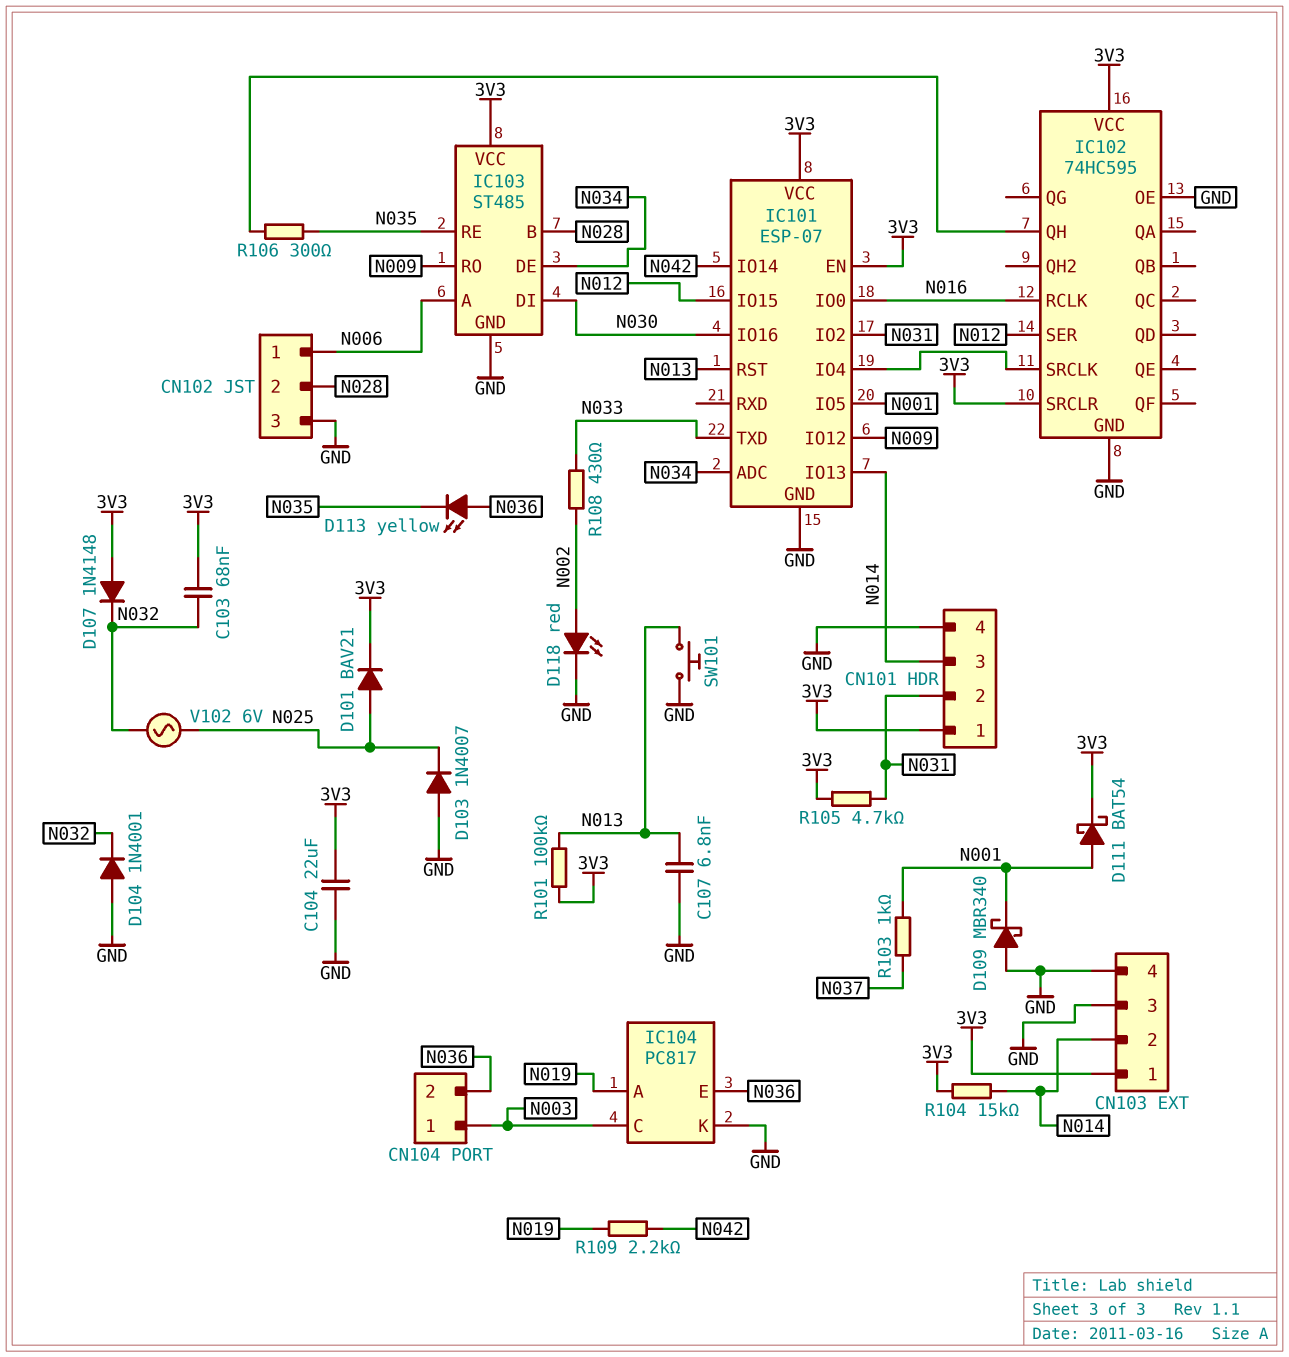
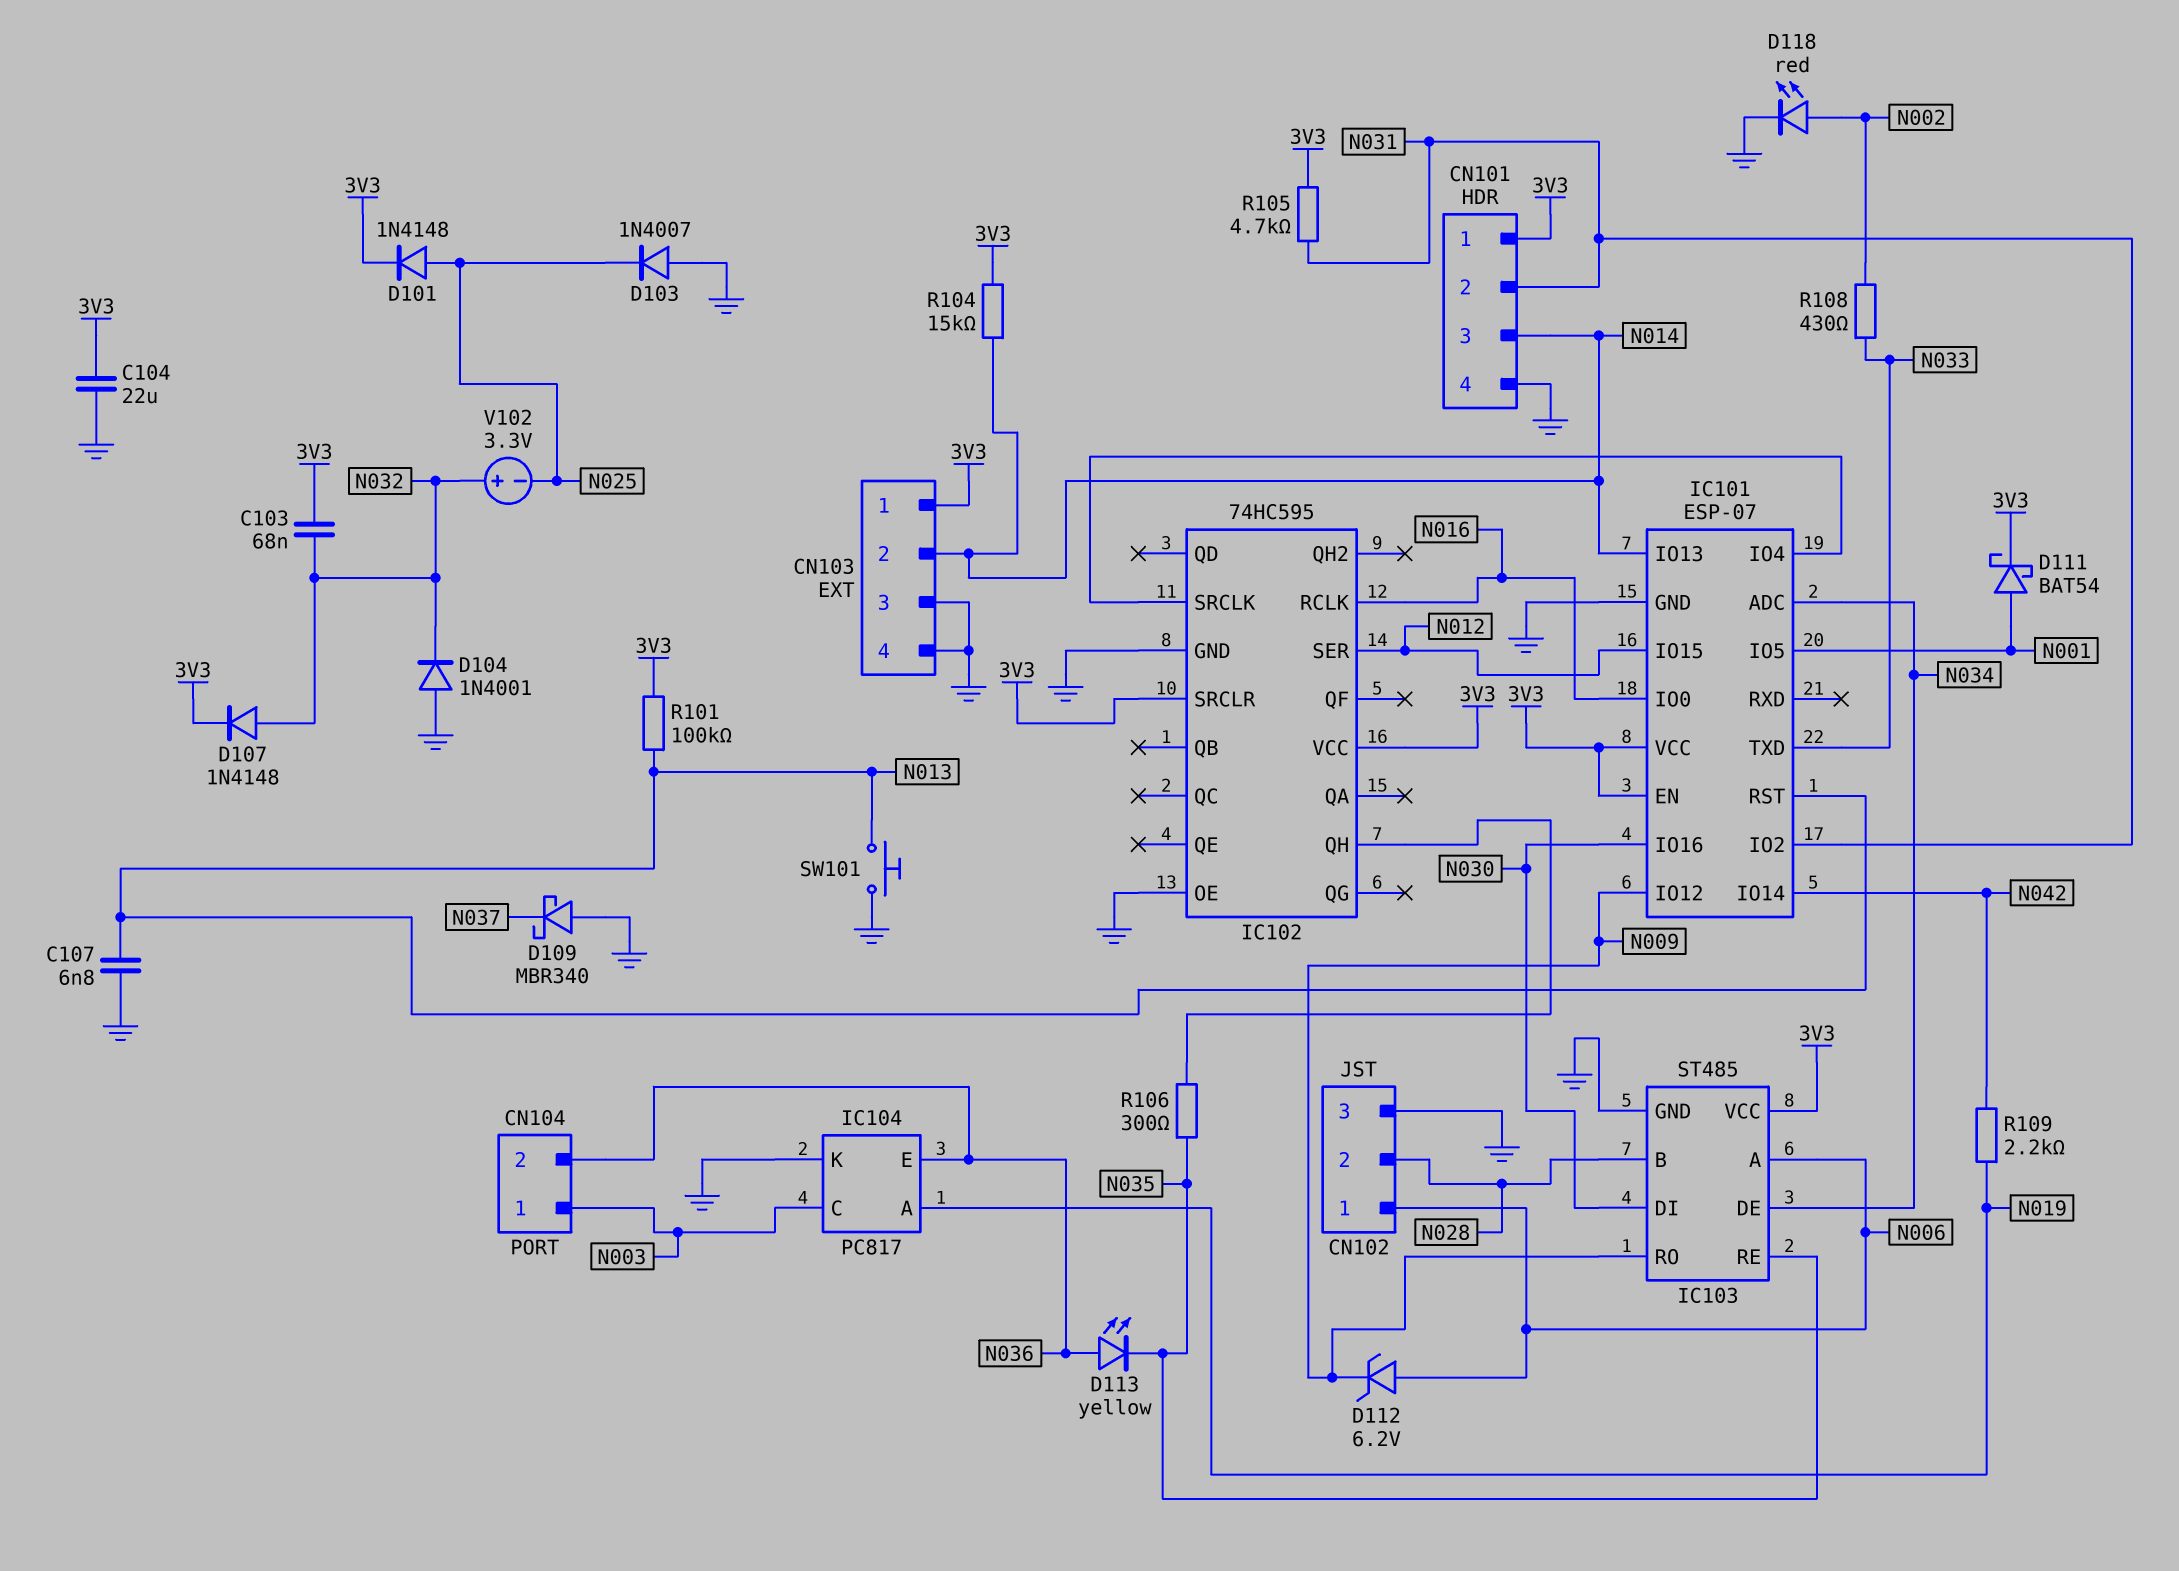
D101: diode BAV21 (A N025, K 3V3) -> diode 1N4148 (A N025, K 3V3)
D107: diode 1N4148 (A 3V3, K N032) -> diode 1N4148 (A N032, K 3V3)
D109: schottky MBR340 (A GND, K N001) -> schottky MBR340 (A GND, K N037)
D112: none -> zener 6.2V (A N006, K N009)
R103: 1k (N001, N037) -> none
V102: AC 6V (N025, N032) -> 3.3V (plus N032, minus N025)

